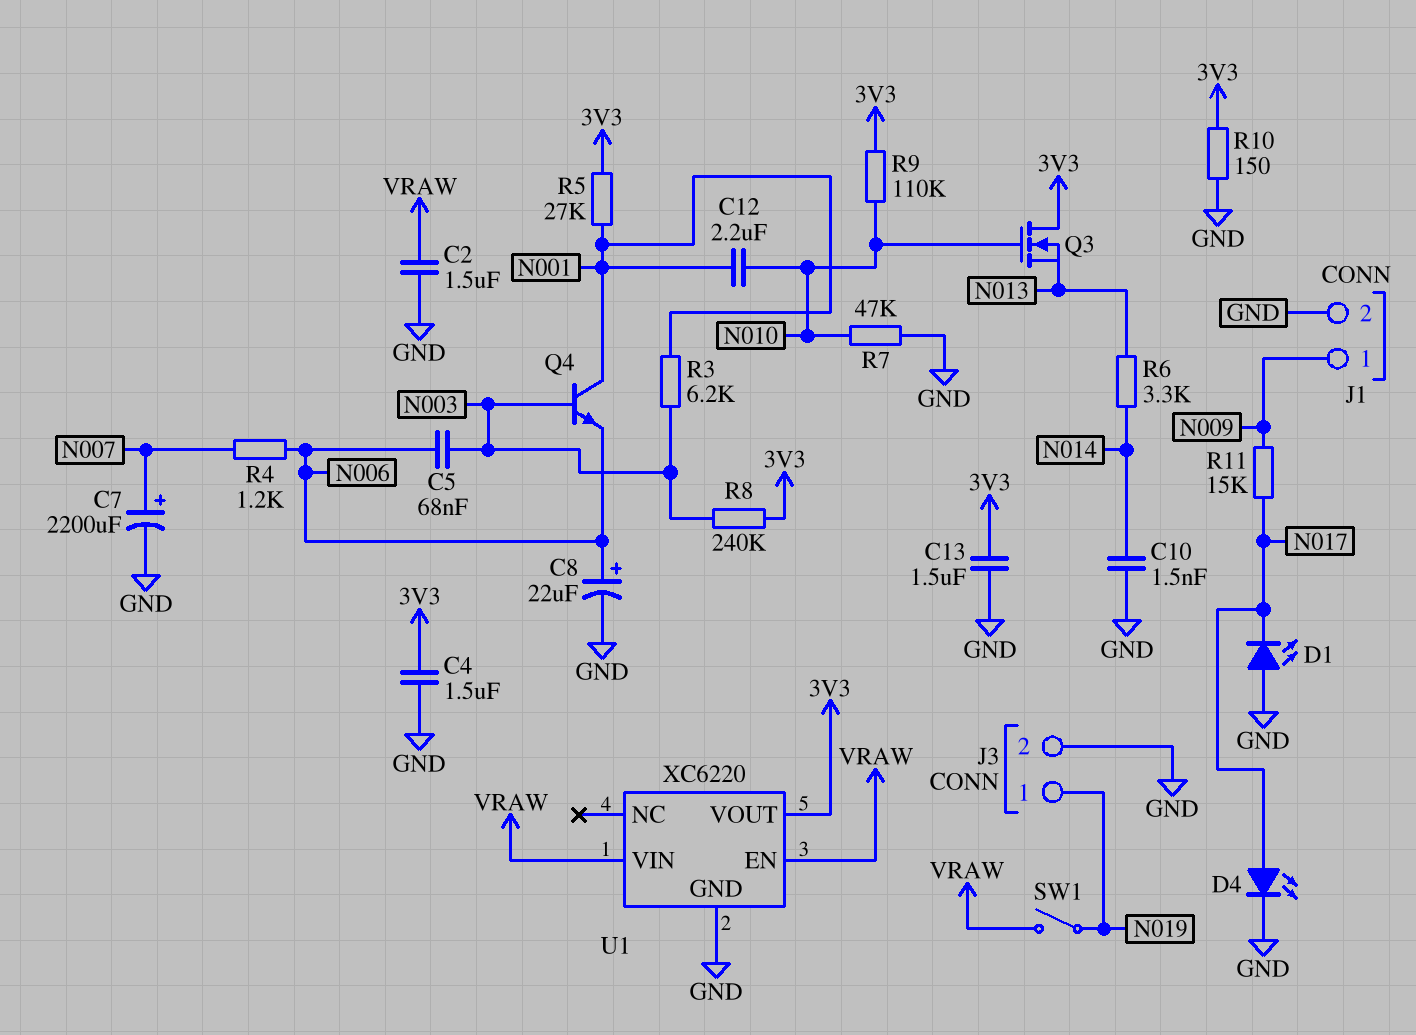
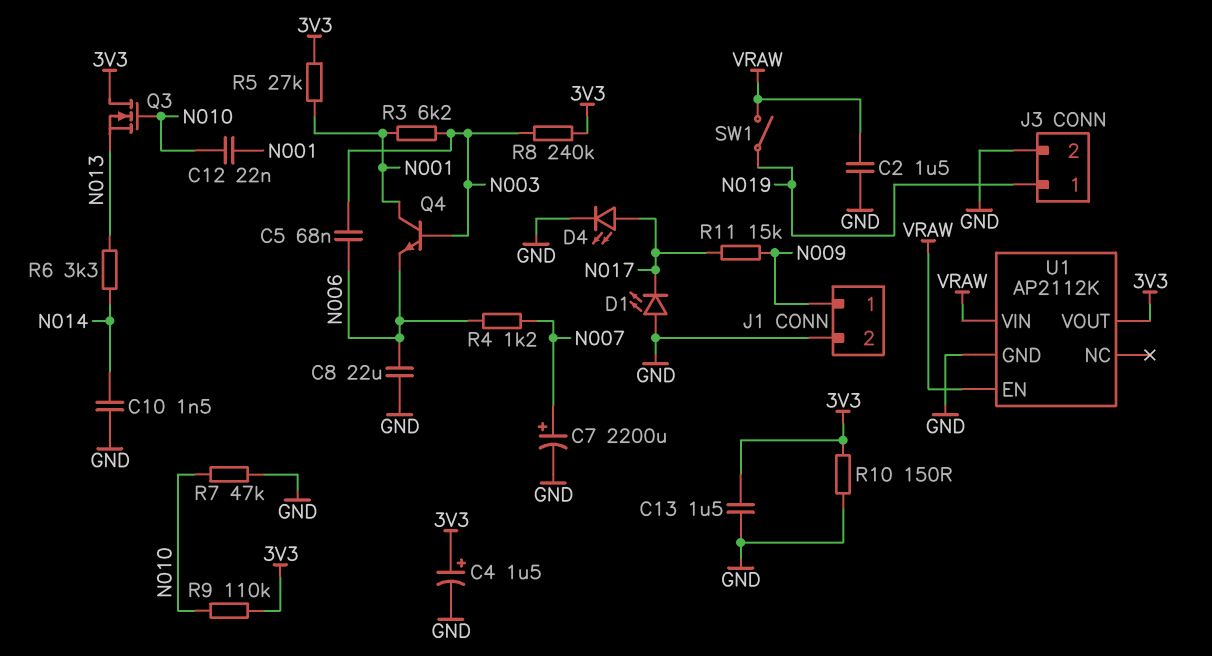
C4: 1.5uF (3V3, GND) -> 1.5uF (plus 3V3, minus GND)
C8: 22uF (plus N006, minus GND) -> 22uF (GND, N006)
C12: 2.2uF (N001, N010) -> 22nF (N001, N010)
U1: XC6220 -> AP2112K

